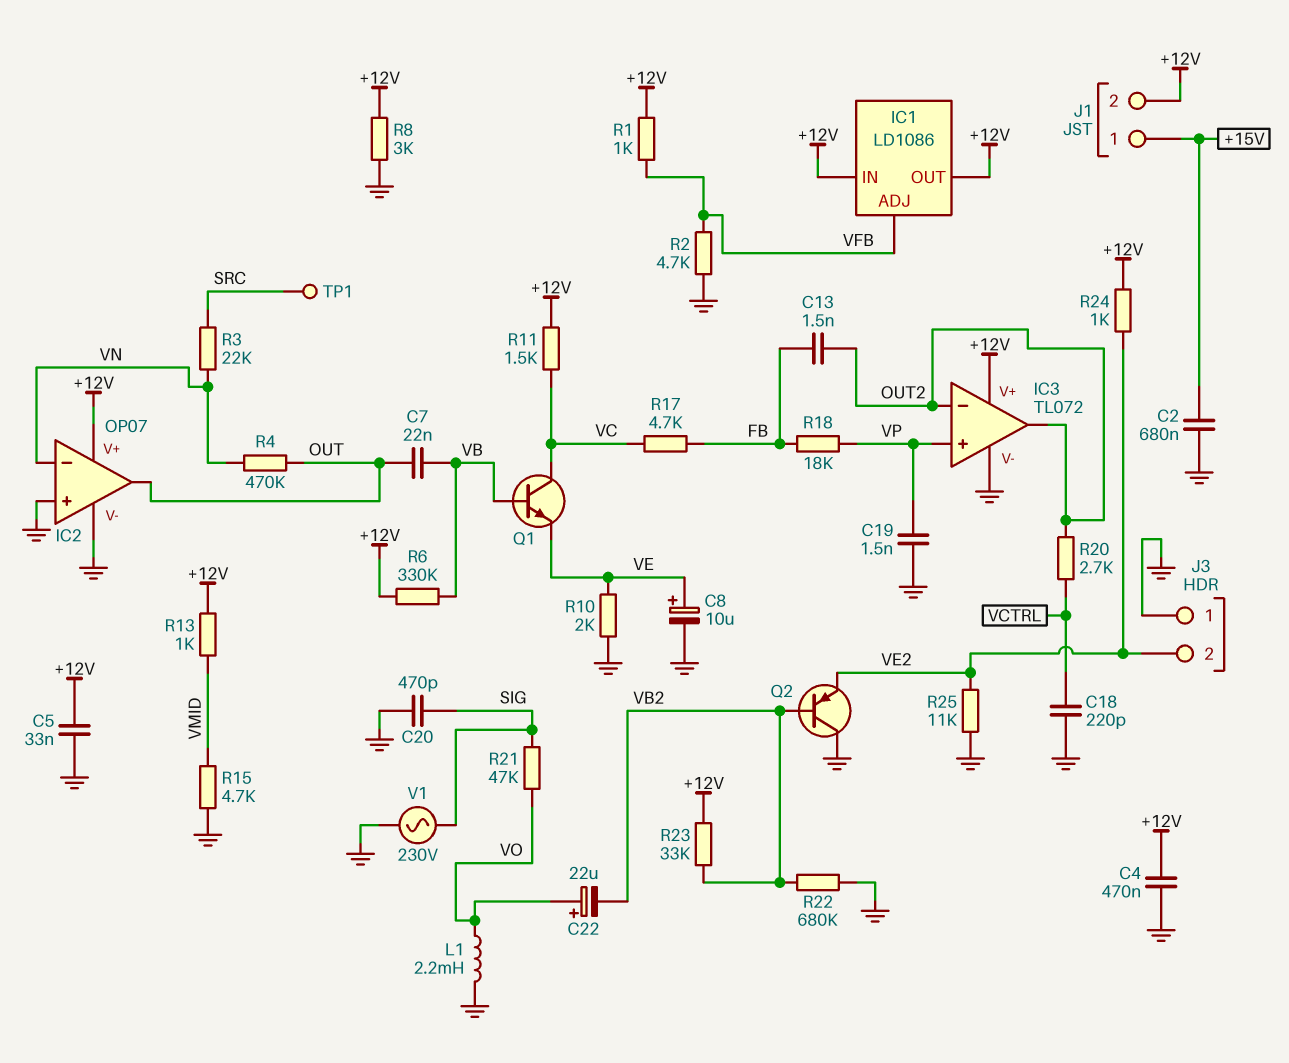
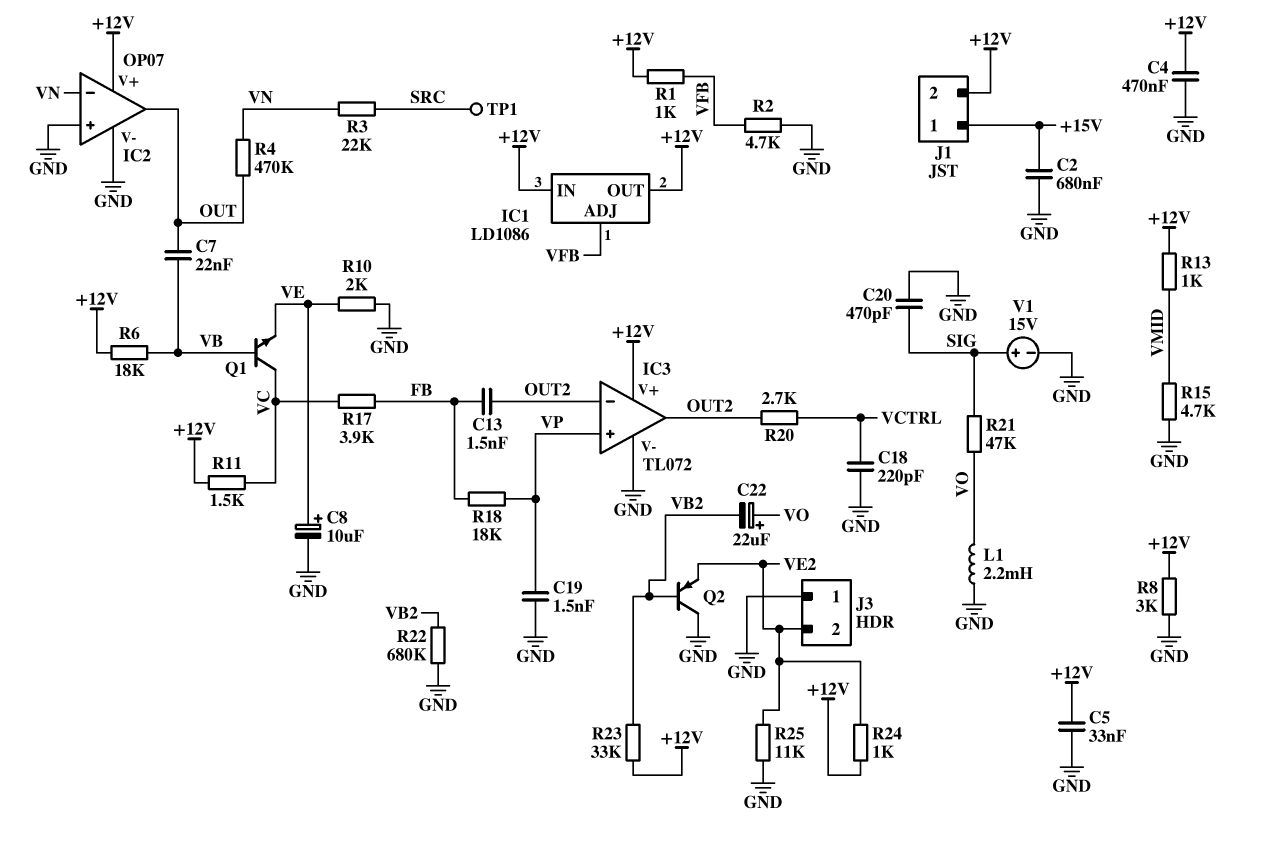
R6: 330k (+12V, VB) -> 18k (+12V, VB)
R17: 4.7k (FB, VC) -> 3.9k (FB, VC)
V1: AC 230V (GND, SIG) -> 15V (plus SIG, minus GND)

